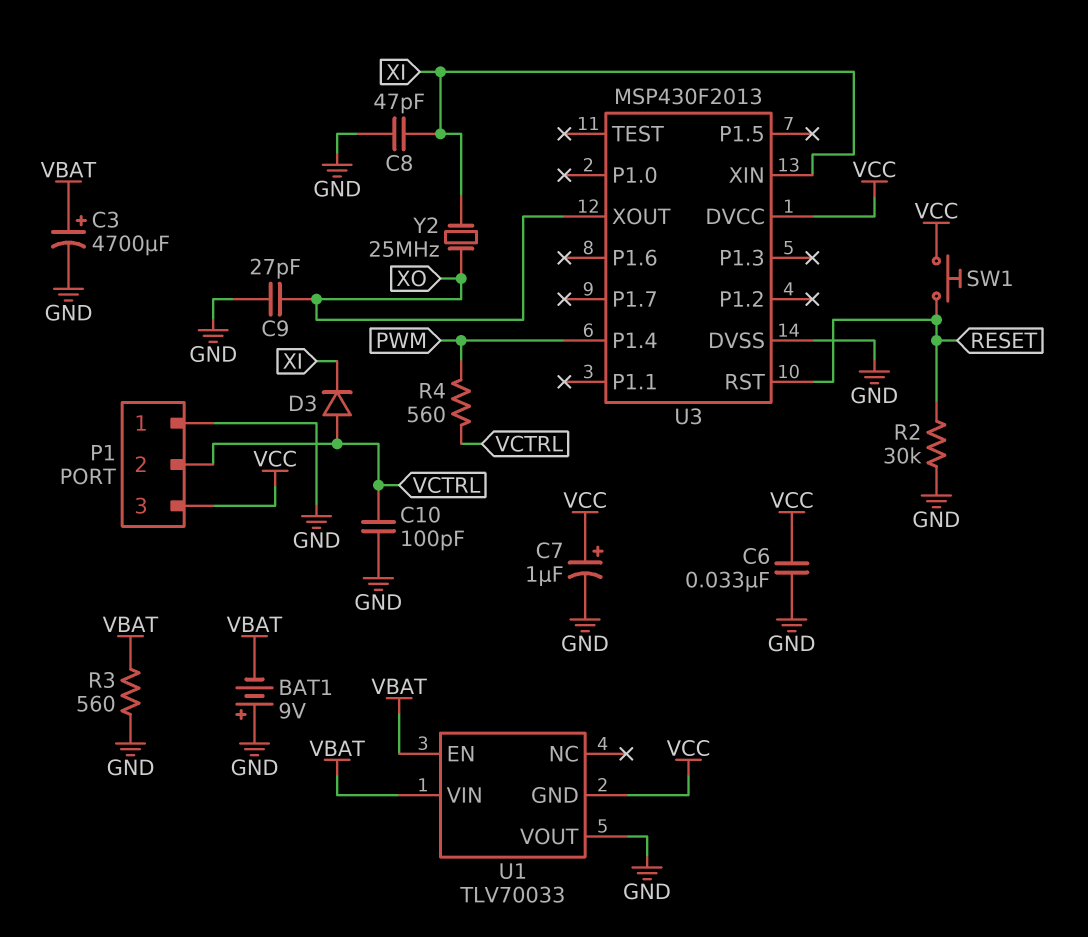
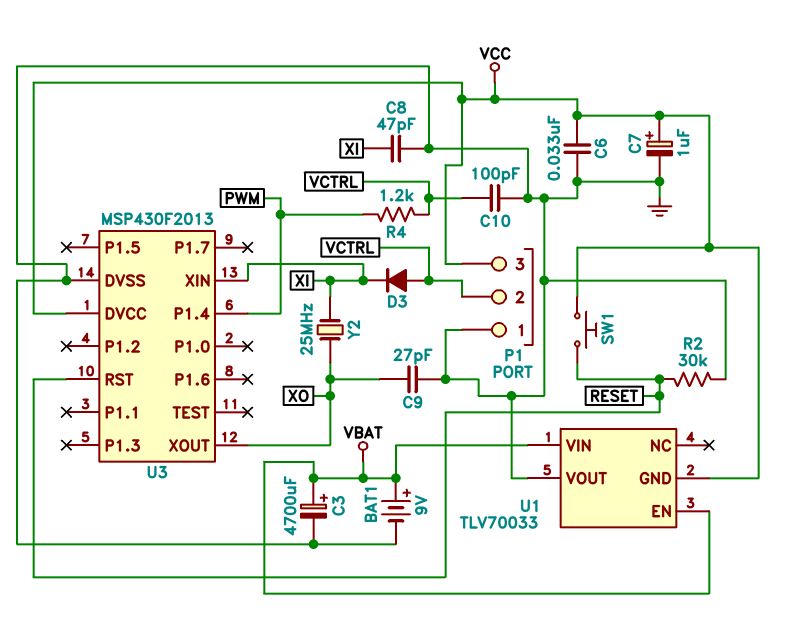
BAT1: 9V (plus GND, minus VBAT) -> 9V (plus VBAT, minus GND)
R3: 560 (GND, VBAT) -> none
R4: 560 (PWM, VCTRL) -> 1.2k (PWM, VCTRL)

